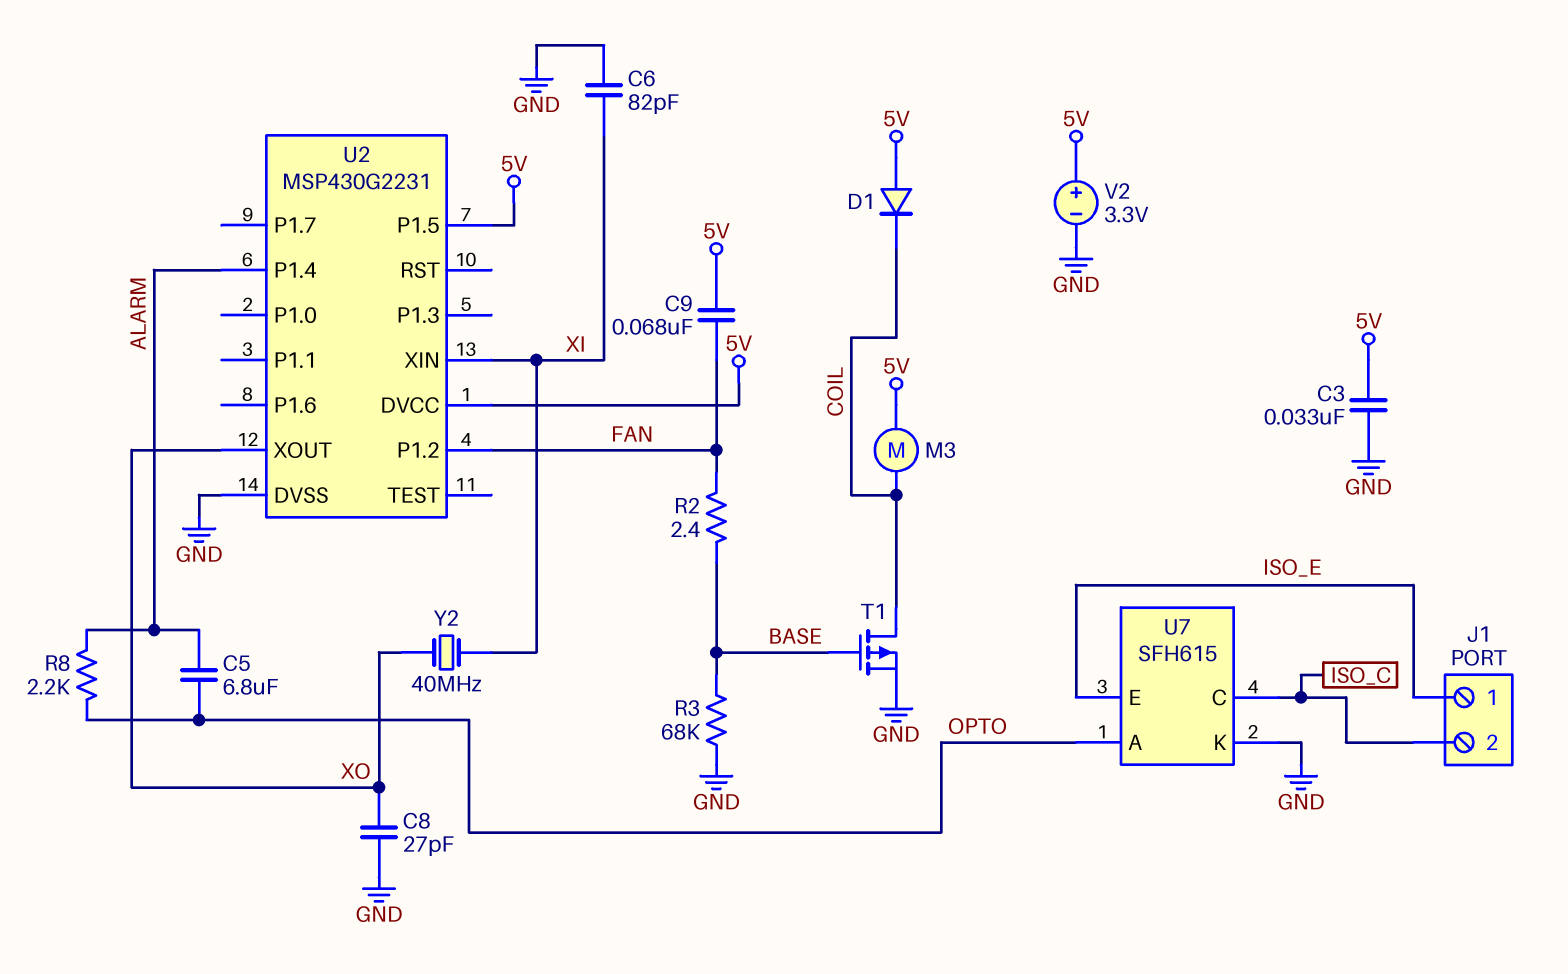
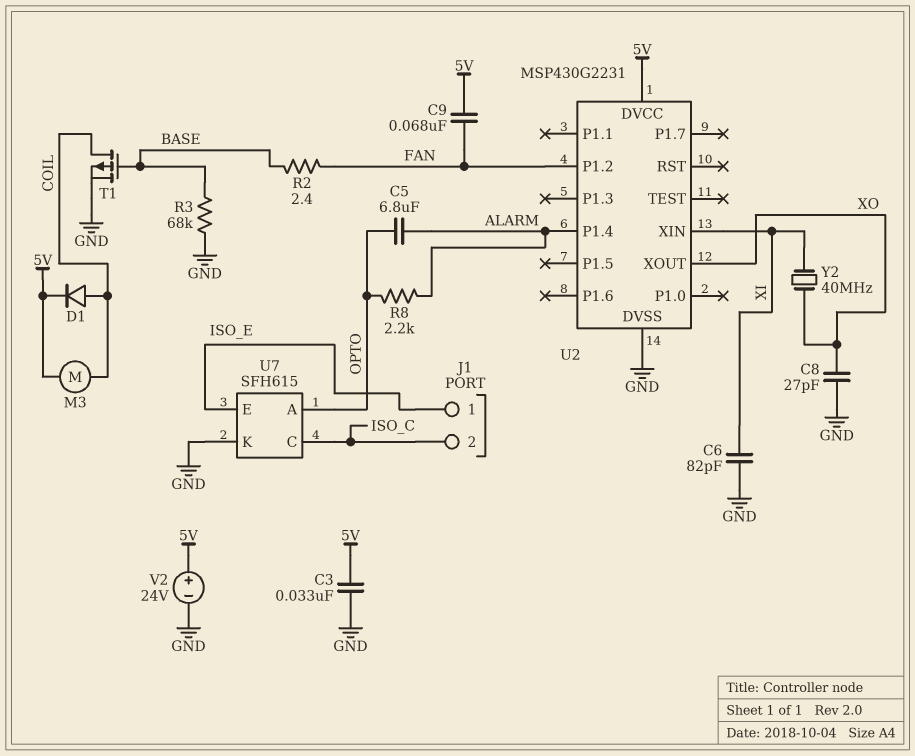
D1: diode (A 5V, K COIL) -> diode (A COIL, K 5V)
U2 pin P1.5: 5V -> none
V2: 3.3V (plus 5V, minus GND) -> 24V (plus 5V, minus GND)

